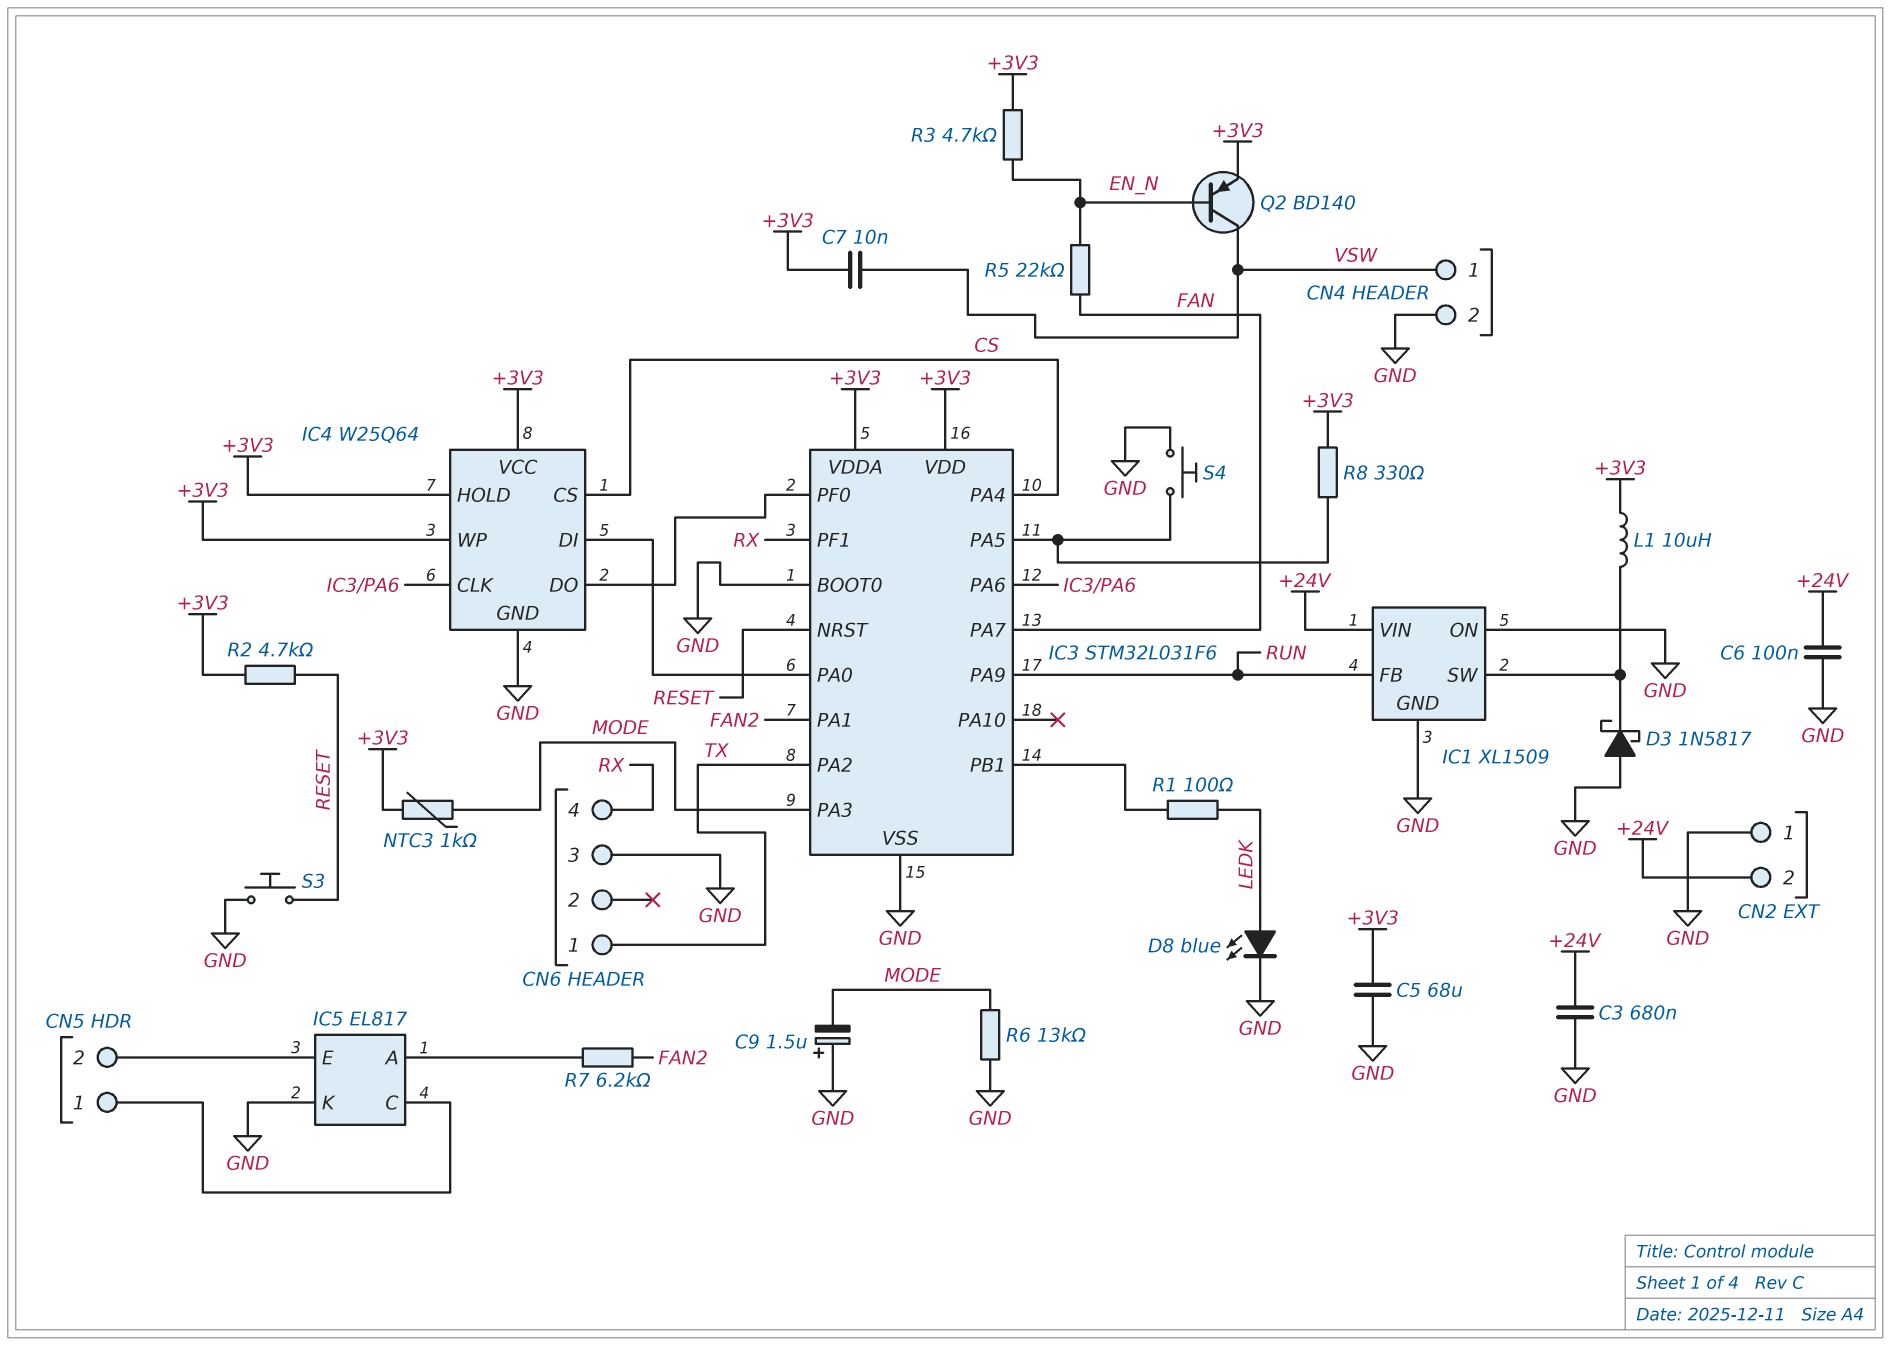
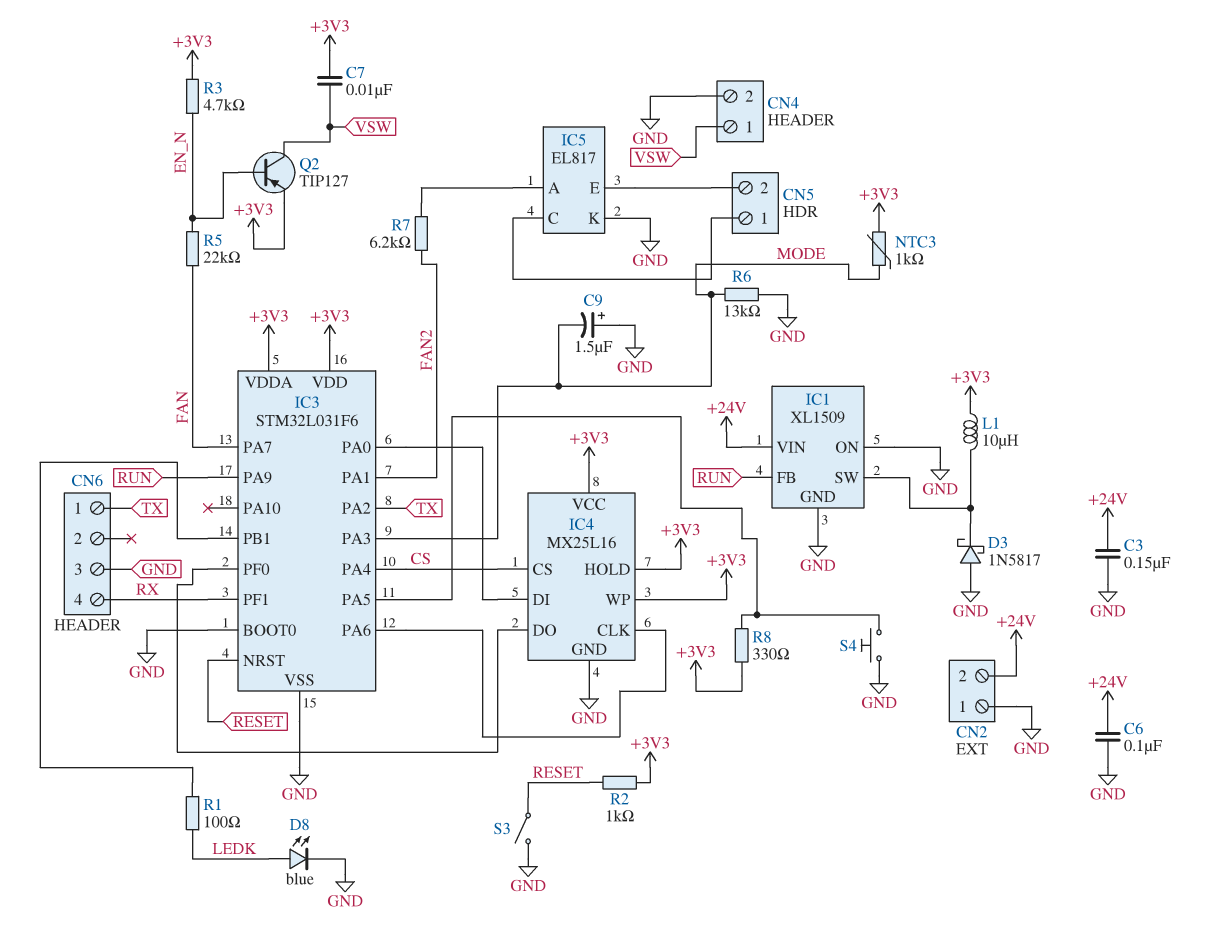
C3: 680nF (+24V, GND) -> 150nF (+24V, GND)
C5: 68uF (+3V3, GND) -> none
IC4: W25Q64 -> MX25L16
Q2: PNP BD140 (B EN_N, C VSW, E +3V3) -> PNP TIP127 (B EN_N, C VSW, E +3V3)
R2: 4.7k (+3V3, RESET) -> 1k (+3V3, RESET)
S3: button (GND, RESET) -> switch (GND, RESET)

